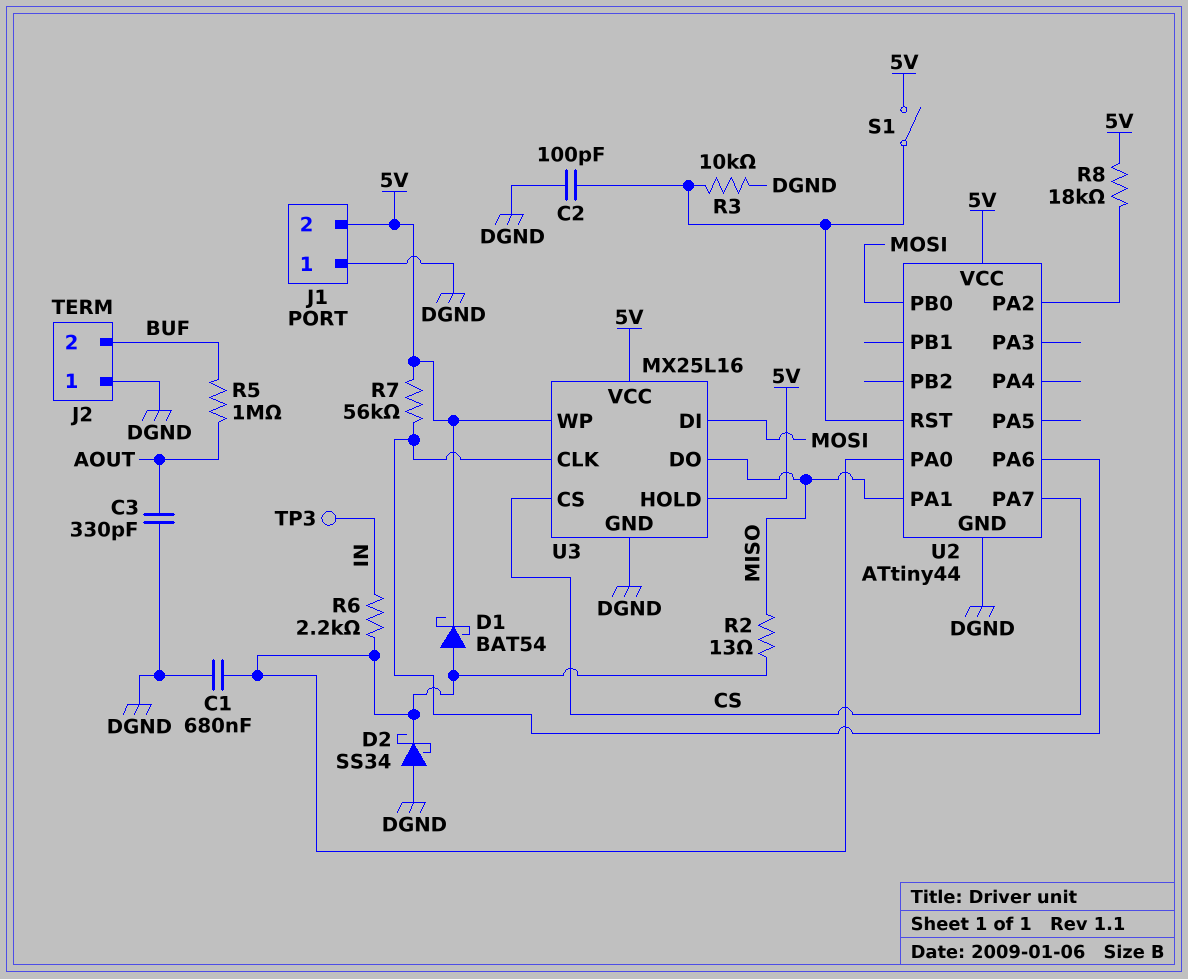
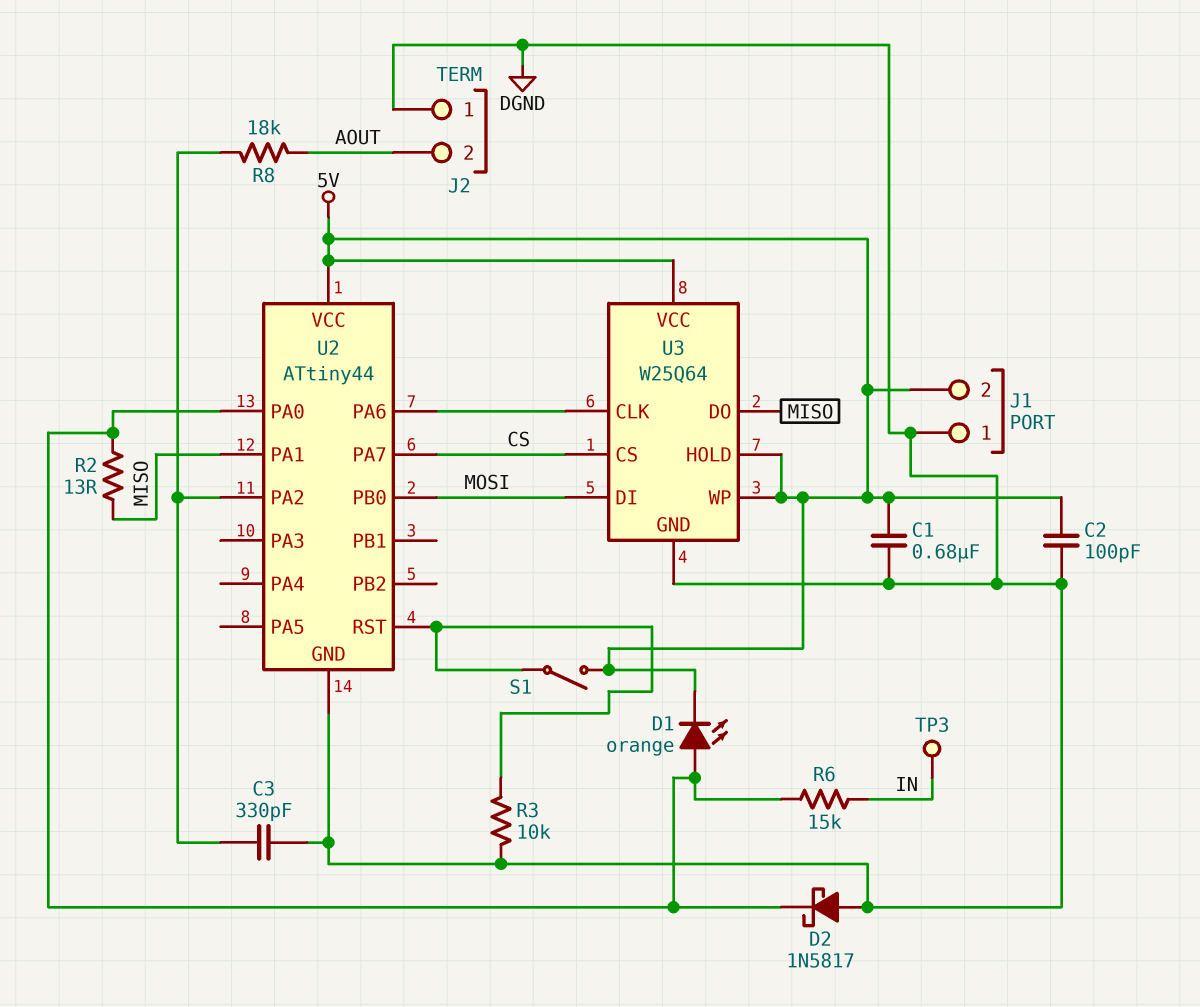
C1: 680nF (DGND, U2/PA0) -> 680nF (5V, DGND)
C2: 100pF (DGND, U2/RST) -> 100pF (5V, DGND)
C3: 330pF (AOUT, DGND) -> 330pF (DGND, U2/PA2)
D1: schottky BAT54 (A U2/PA0, K 5V) -> LED orange (A U2/PA0, K 5V)
D2: schottky SS34 (A DGND, K U2/PA0) -> schottky 1N5817 (A DGND, K U2/PA0)
J2 pin 2: BUF -> AOUT
R5: 1M (AOUT, BUF) -> none
R6: 2.2k (IN, U2/PA0) -> 15k (IN, U2/PA0)
R7: 56k (5V, U2/PA6) -> none
R8: 18k (5V, U2/PA2) -> 18k (AOUT, U2/PA2)
U3: MX25L16 -> W25Q64

